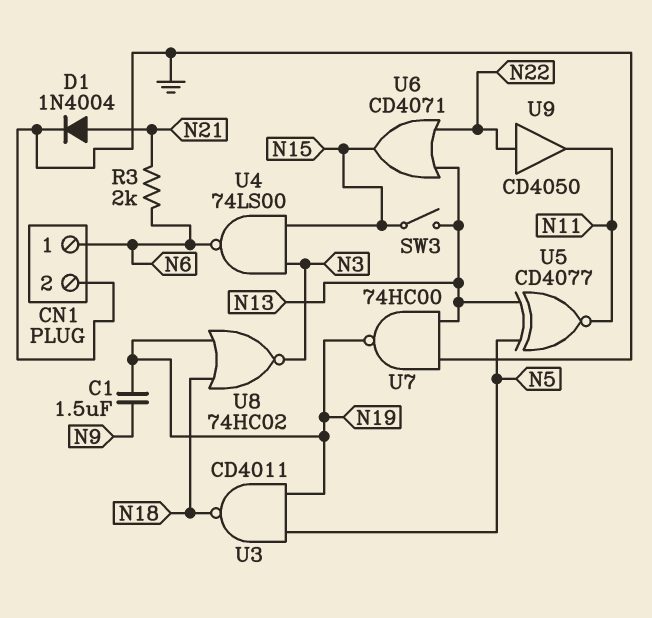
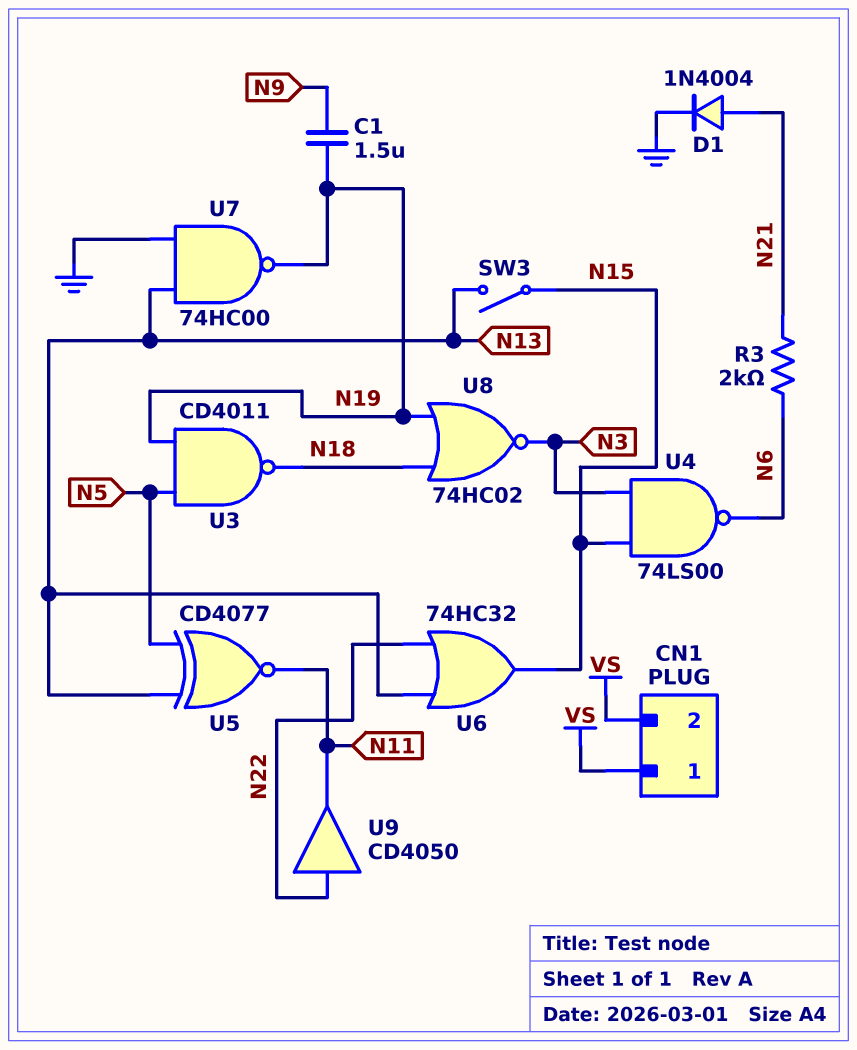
CN1 pin 1: N6 -> VS
CN1 pin 2: GND -> VS
U6: OR CD4071 (in N13, in N22, out N15) -> OR 74HC32 (in N13, in N22, out N15)

